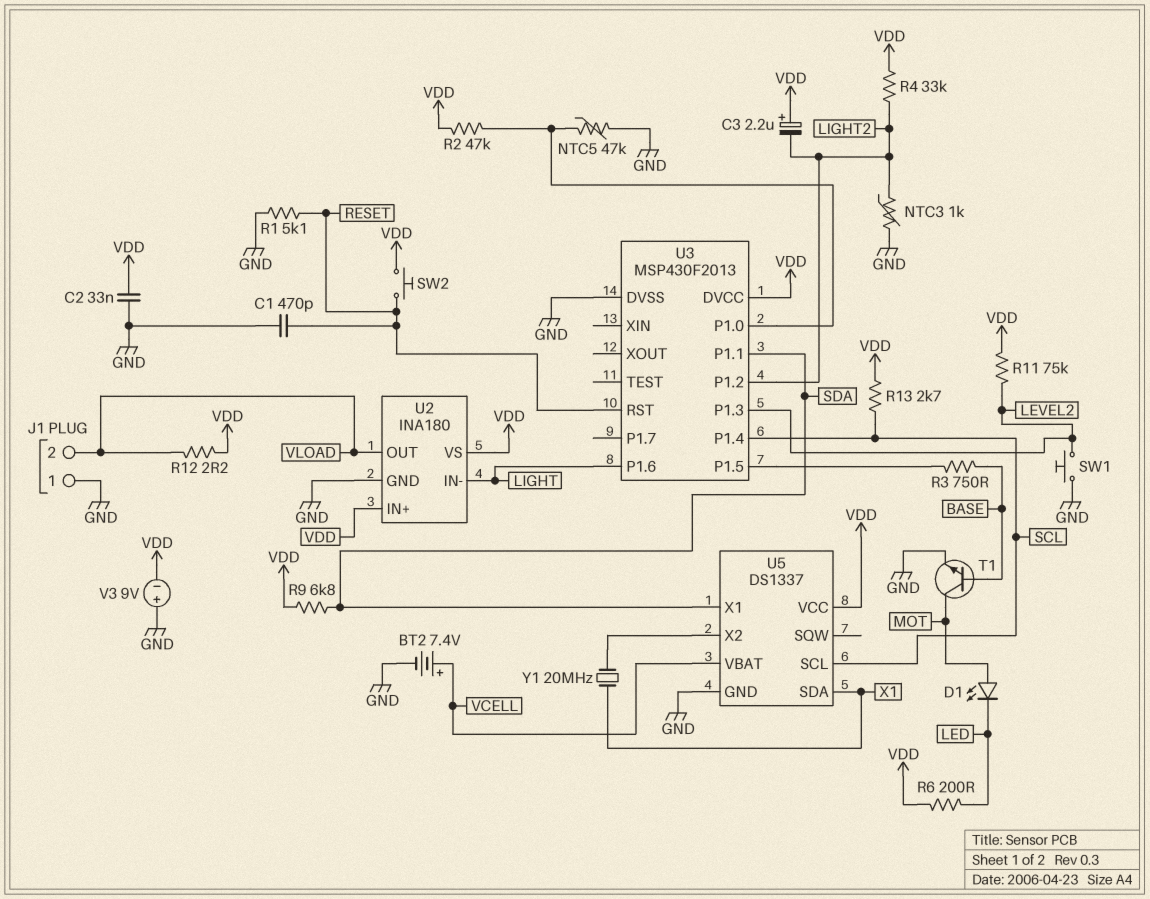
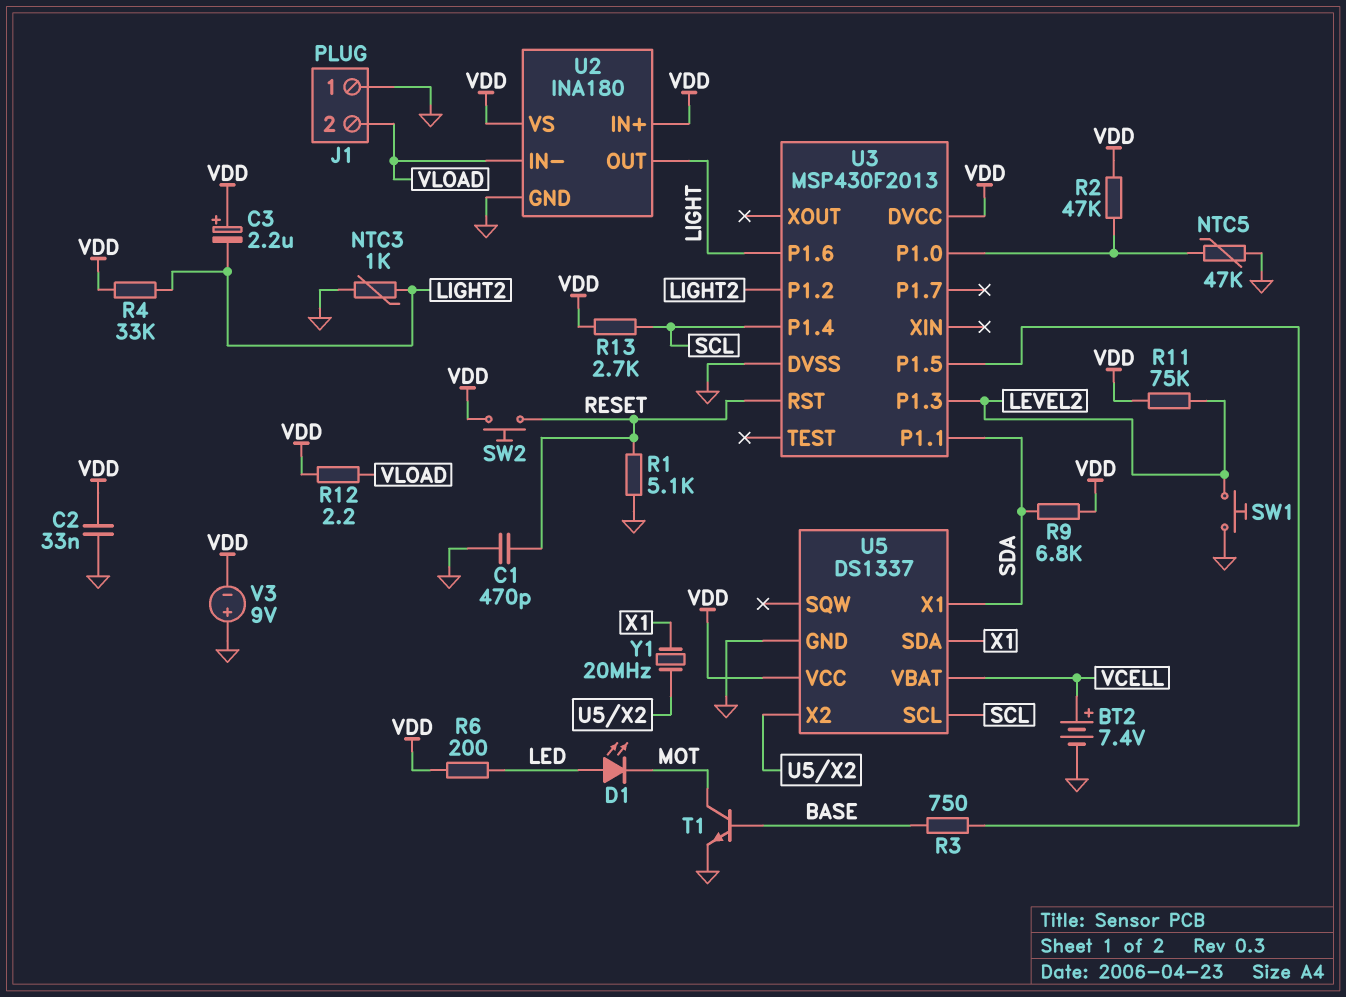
D1: LED (A MOT, K LED) -> LED (A LED, K MOT)
U2 pin IN-: LIGHT -> VLOAD
U2 pin OUT: VLOAD -> LIGHT

